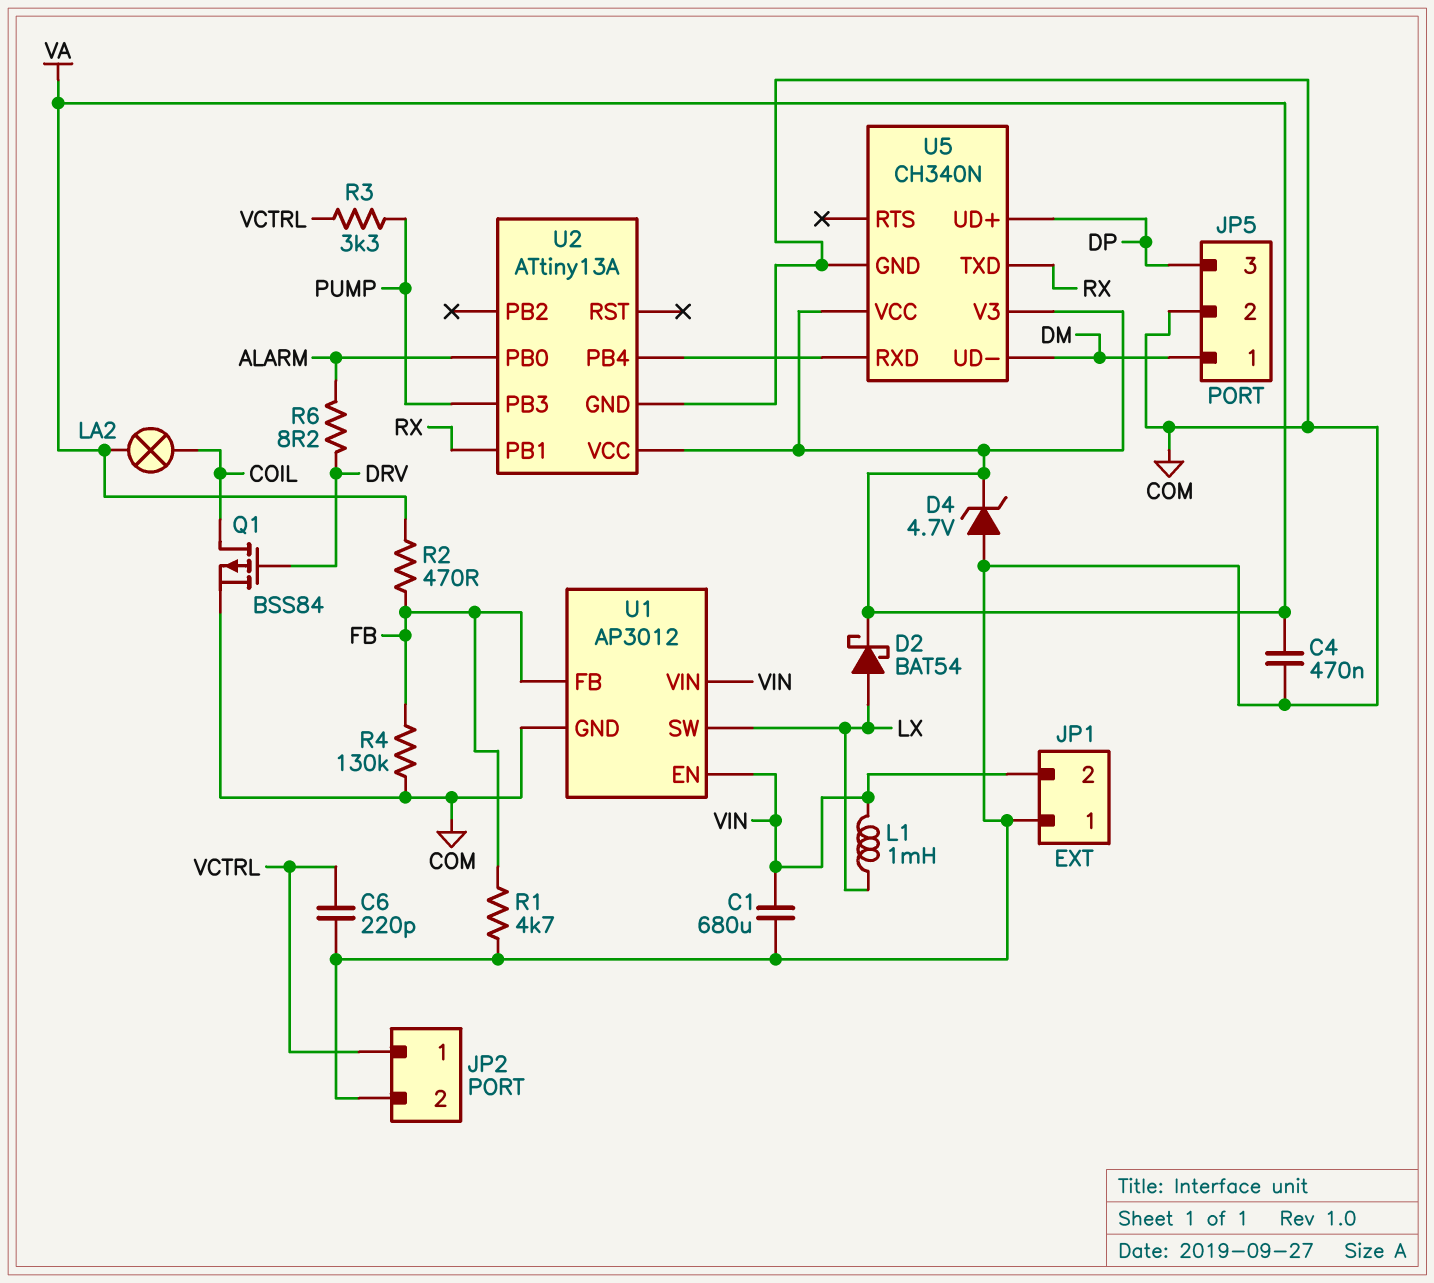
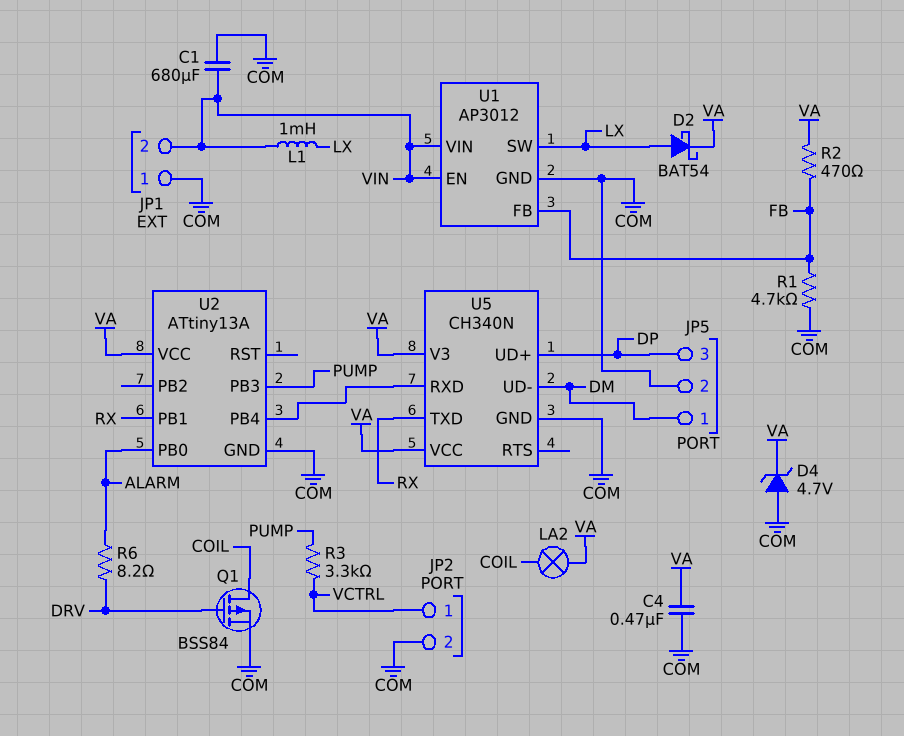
C6: 220pF (COM, VCTRL) -> none
R4: 130k (COM, FB) -> none

